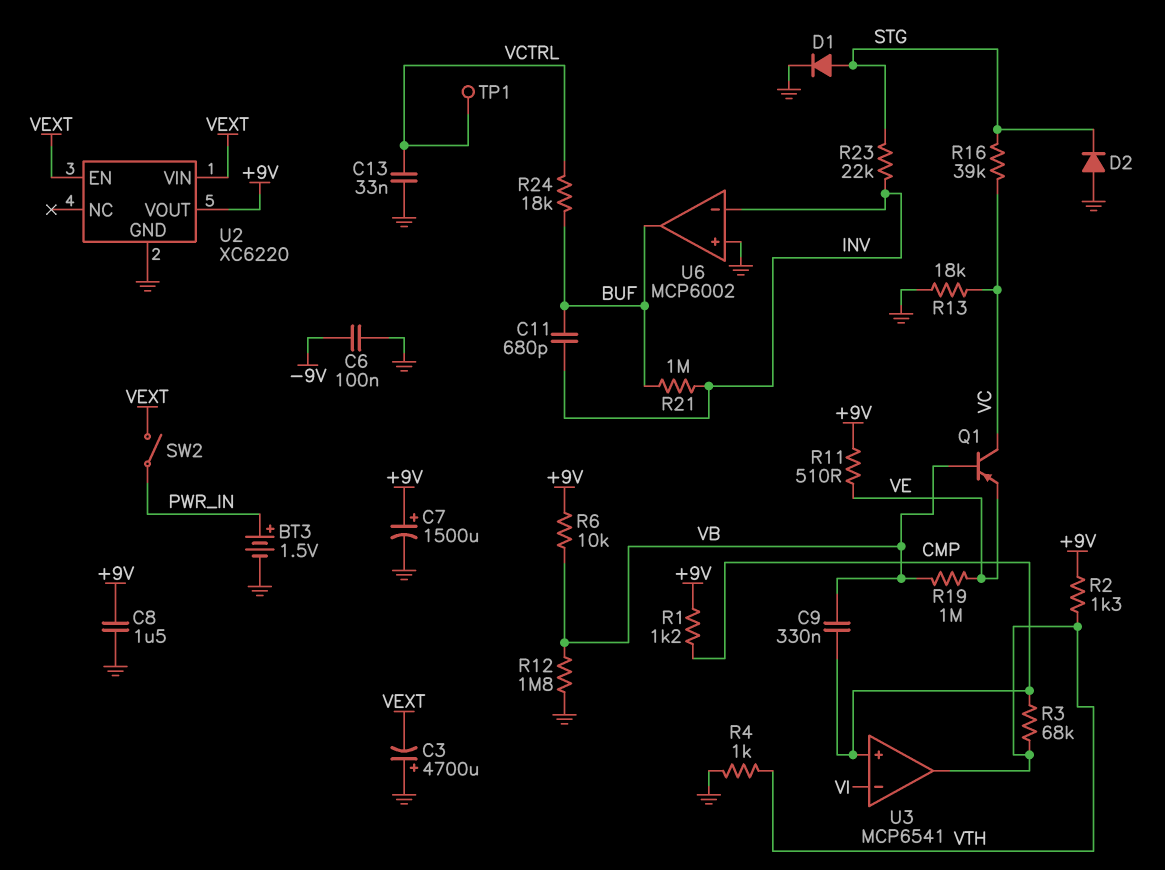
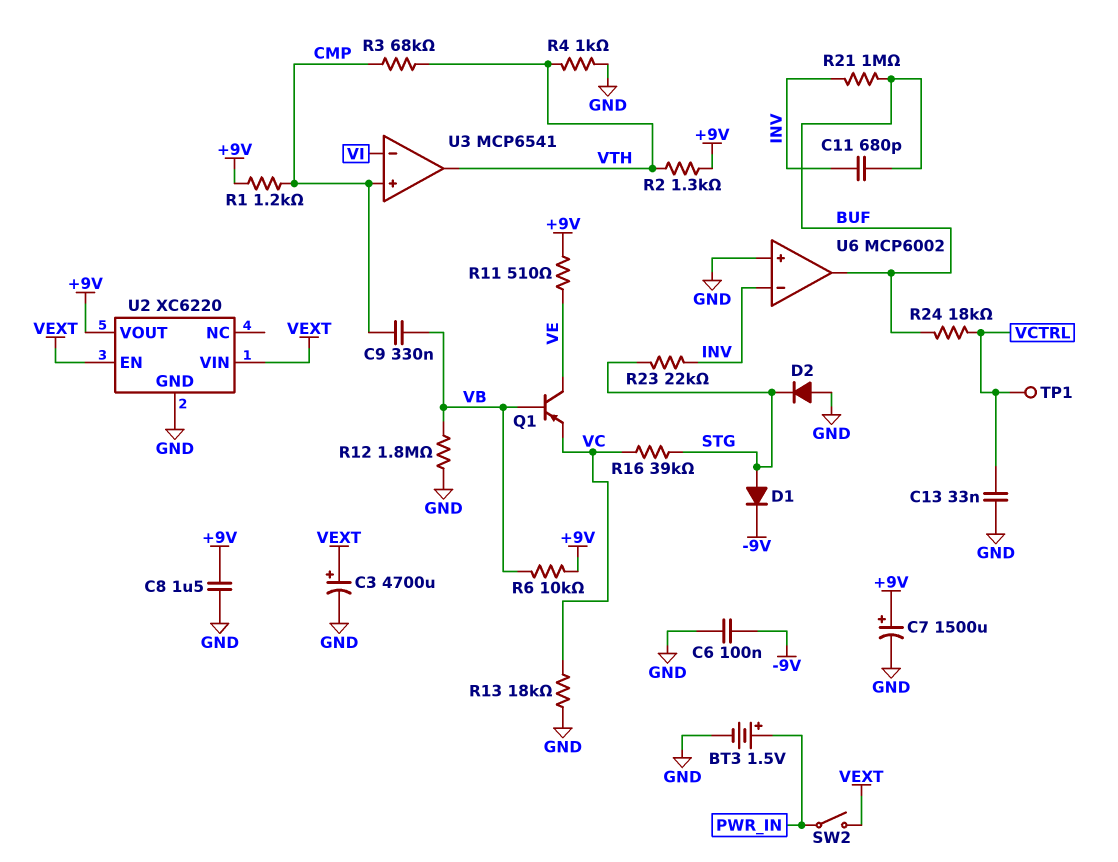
C3: 4700uF (plus GND, minus VEXT) -> 4700uF (plus VEXT, minus GND)
D1: diode (A STG, K GND) -> diode (A STG, K -9V)
Q1: PNP (B VB, C VC, E VE) -> PNP (B VB, C VE, E VC)
R19: 1M (VB, VE) -> none

